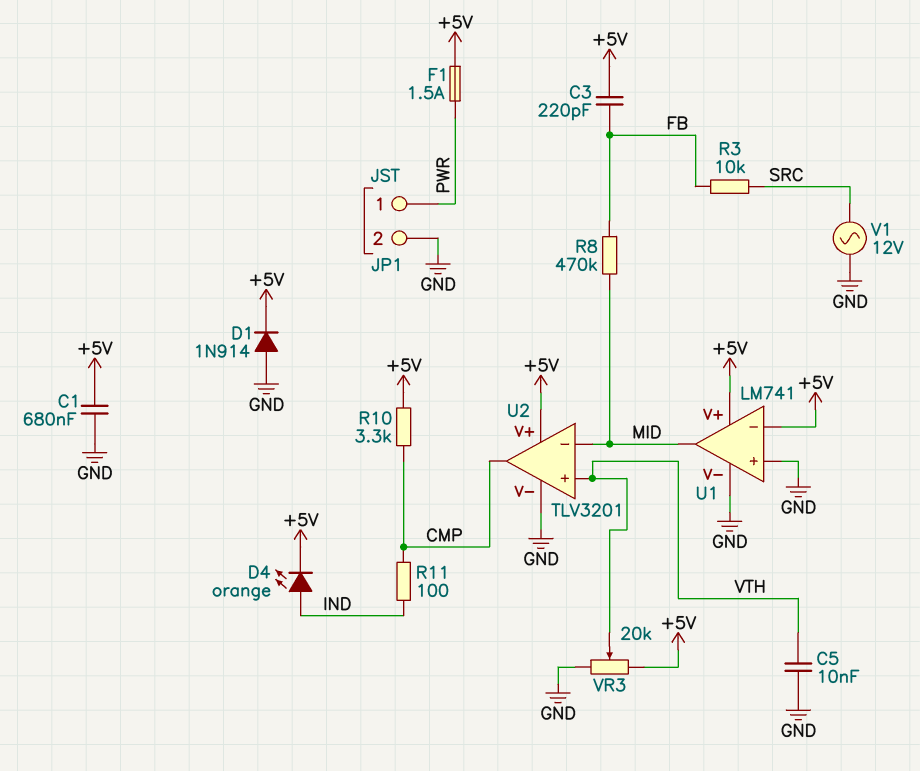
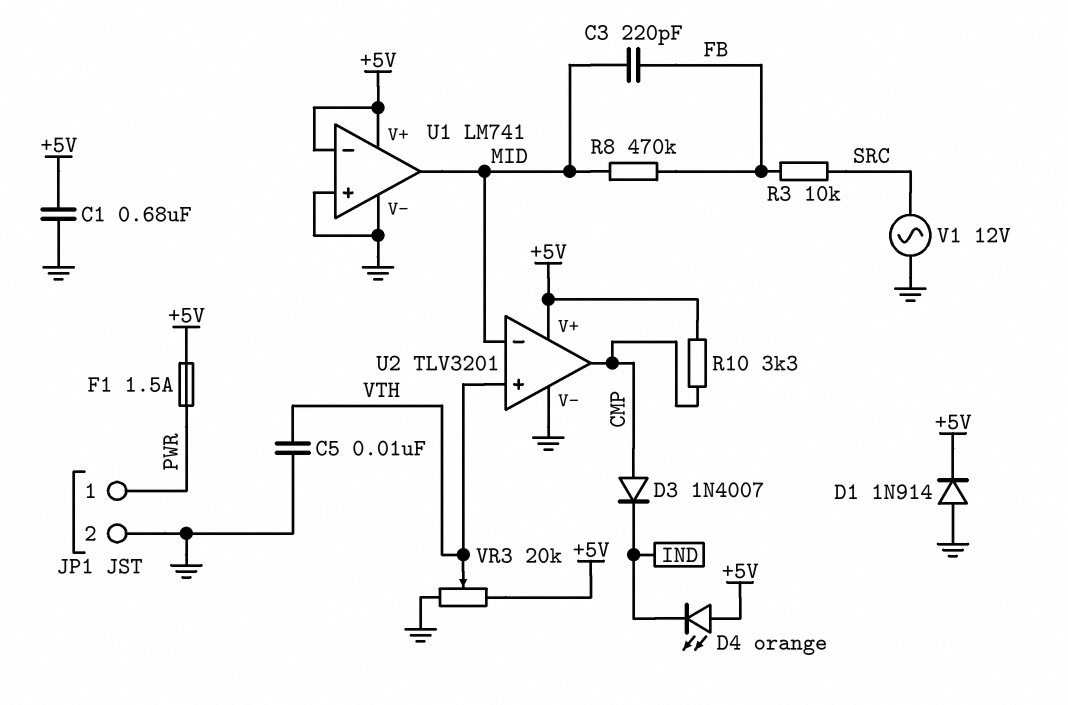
C3: 220pF (+5V, FB) -> 220pF (FB, MID)
D3: none -> diode 1N4007 (A CMP, K IND)
D4: LED orange (A IND, K +5V) -> LED orange (A +5V, K IND)
R11: 100 (CMP, IND) -> none

